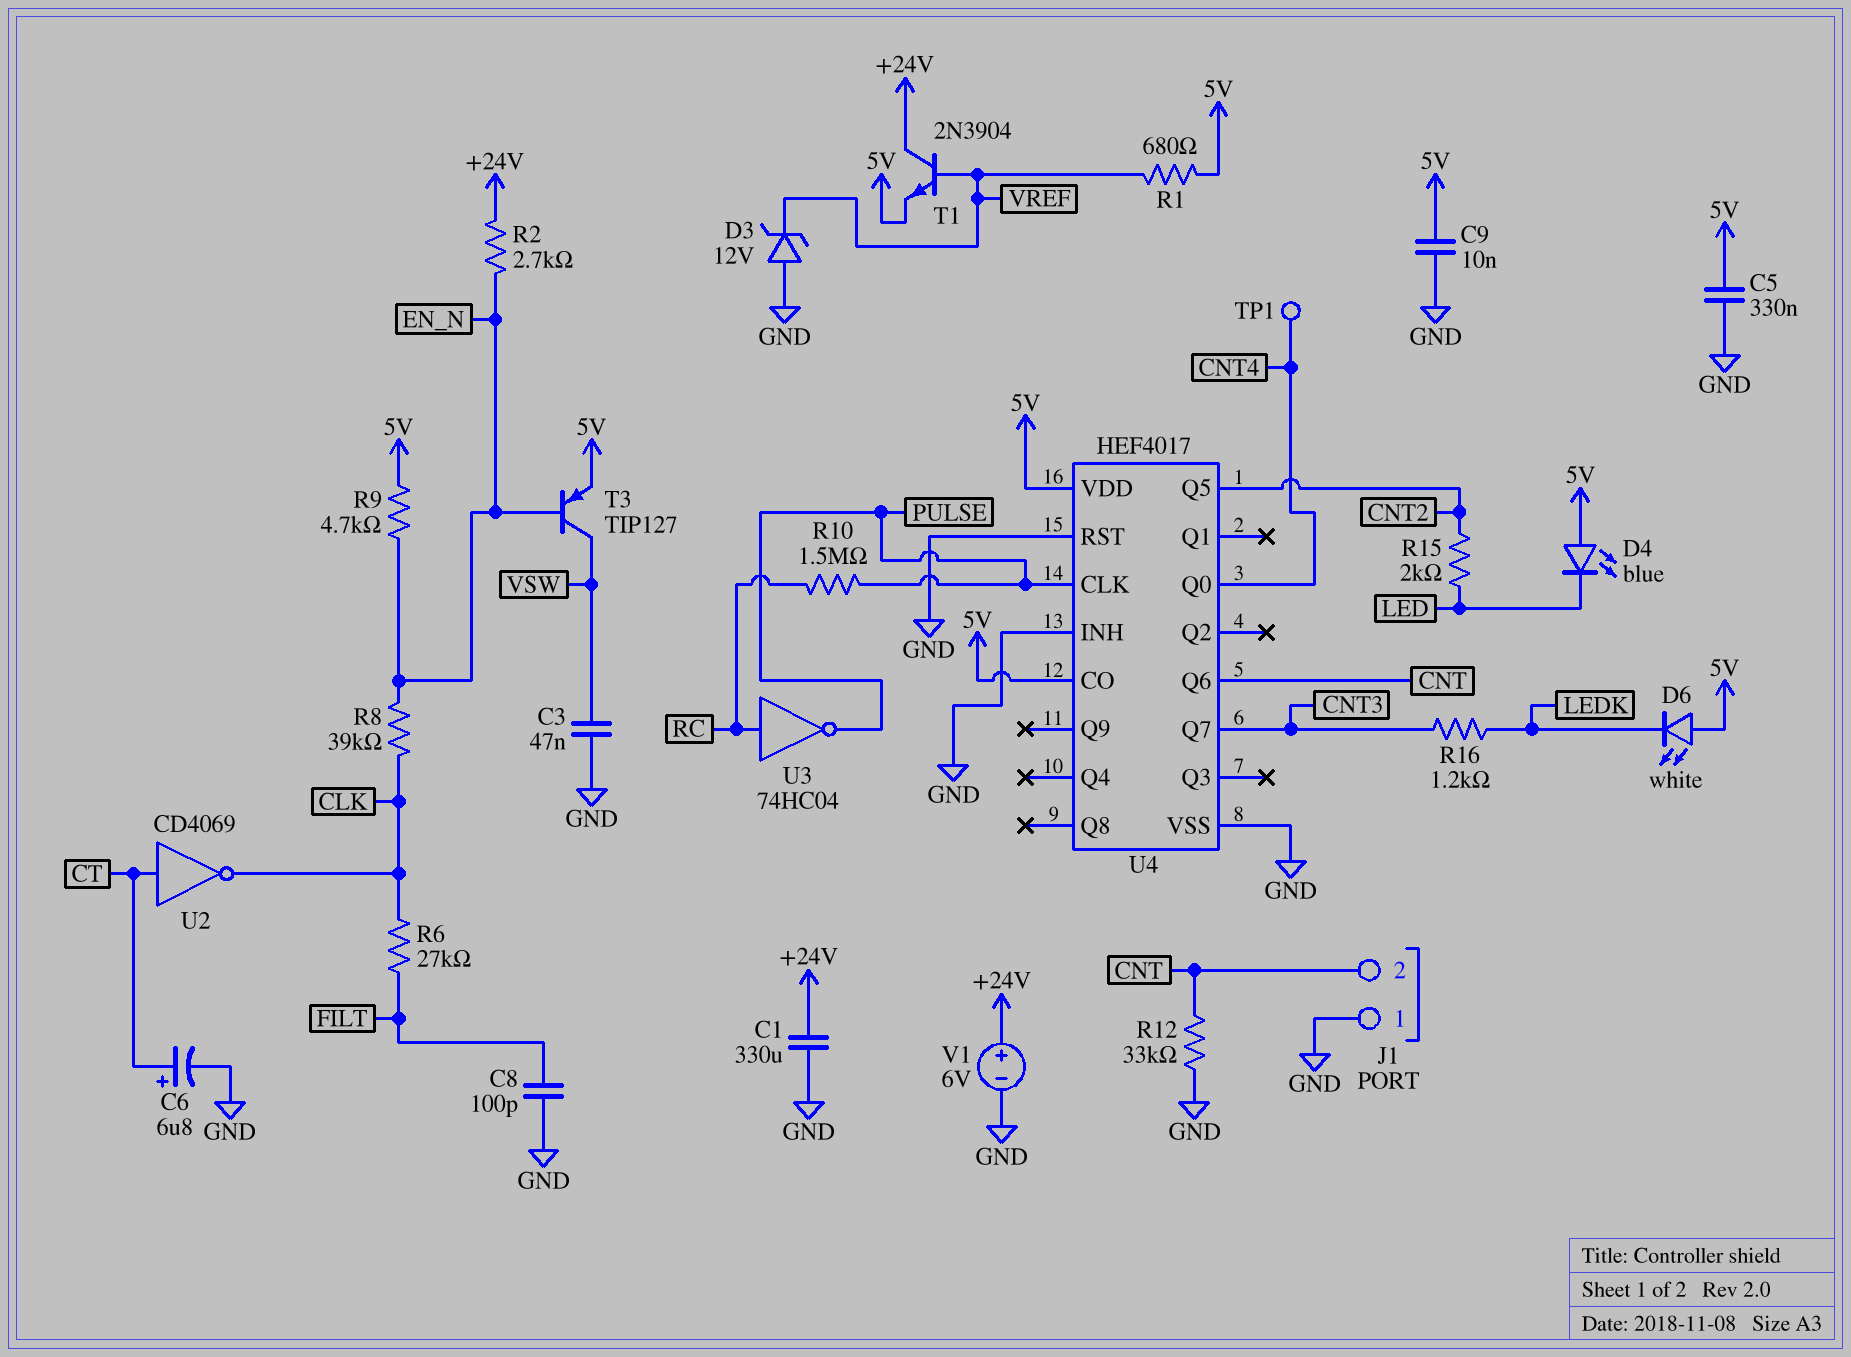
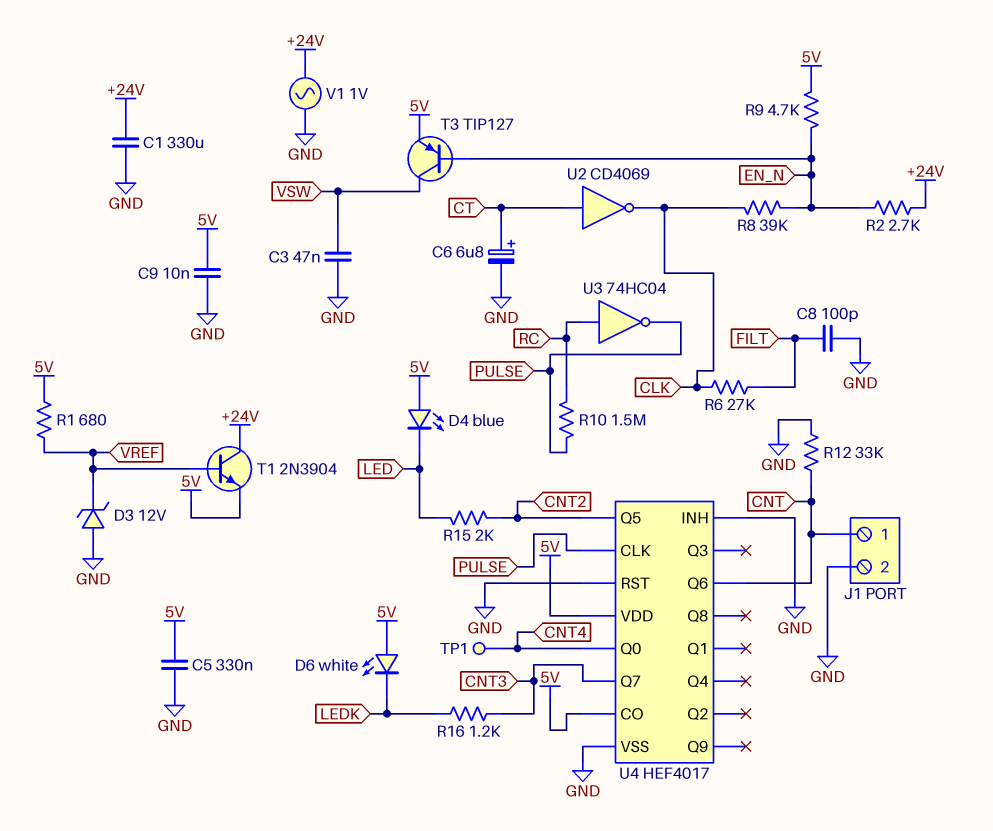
J1 pin 1: GND -> CNT
J1 pin 2: CNT -> GND
V1: 6V (plus +24V, minus GND) -> AC 1V (+24V, GND)

